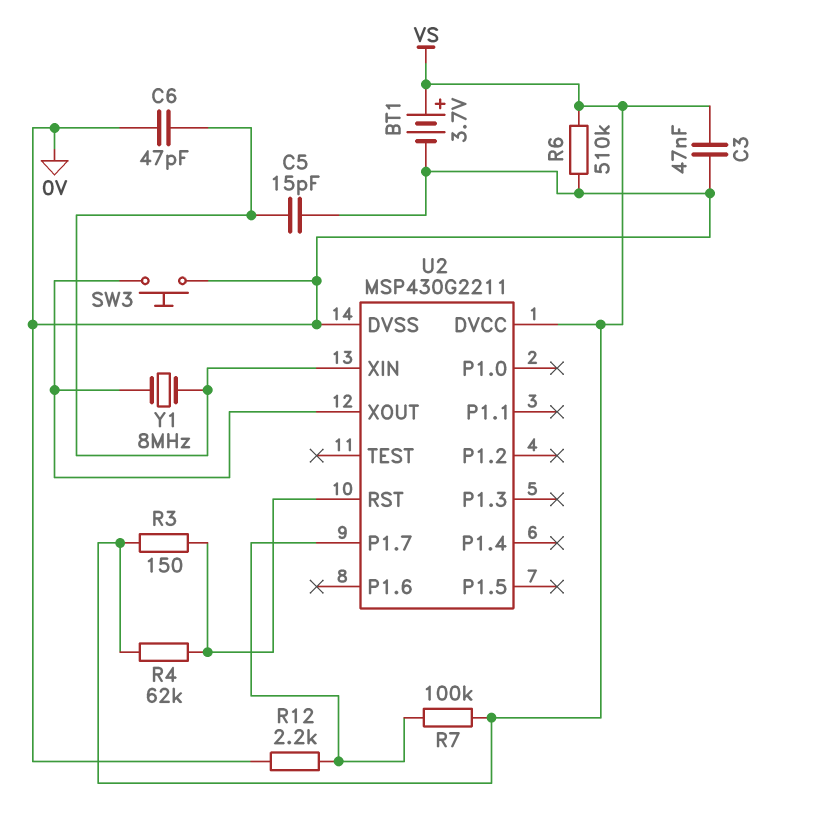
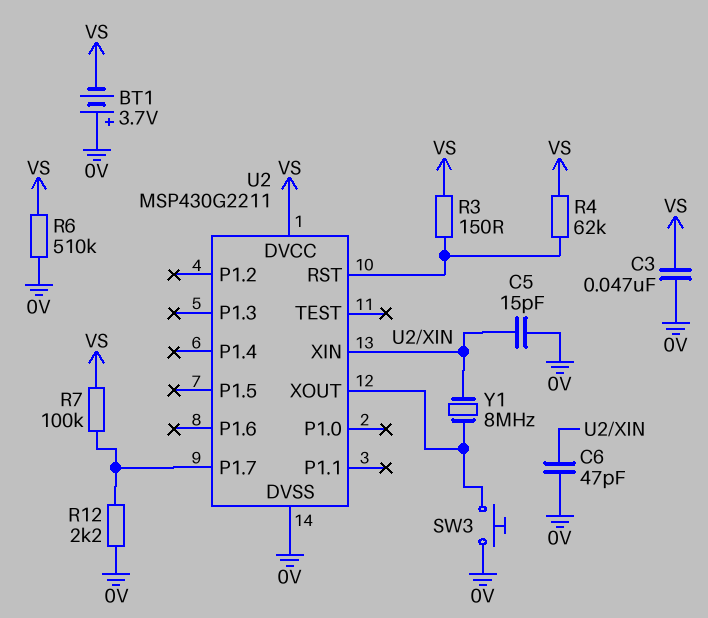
BT1: 3.7V (plus VS, minus 0V) -> 3.7V (plus 0V, minus VS)

